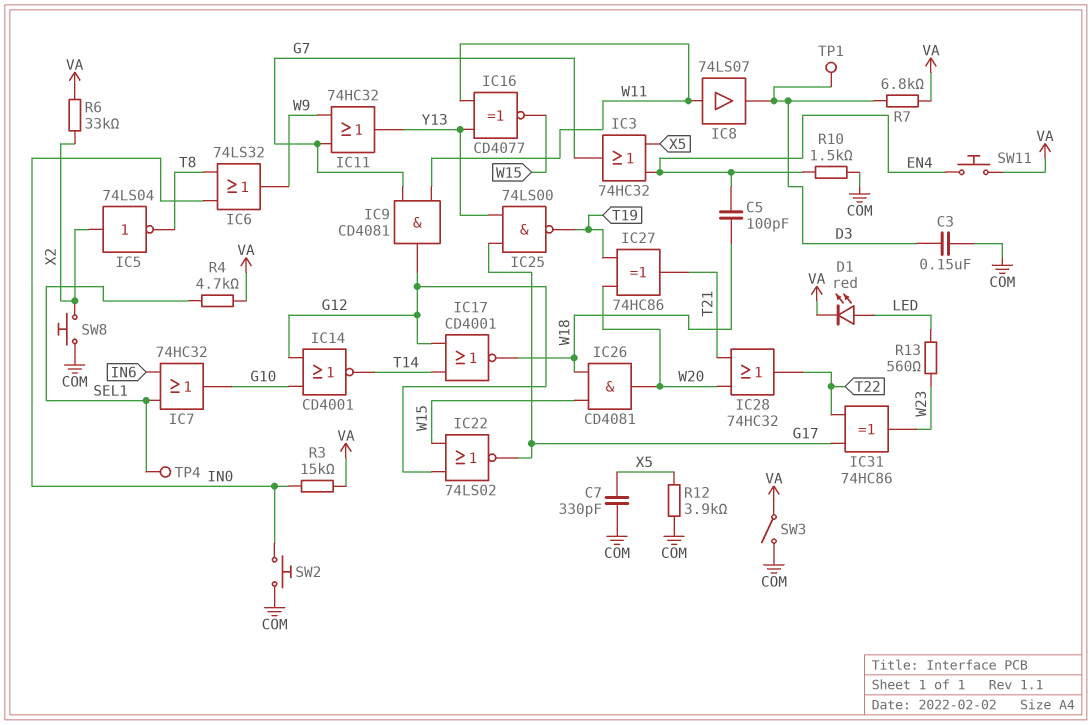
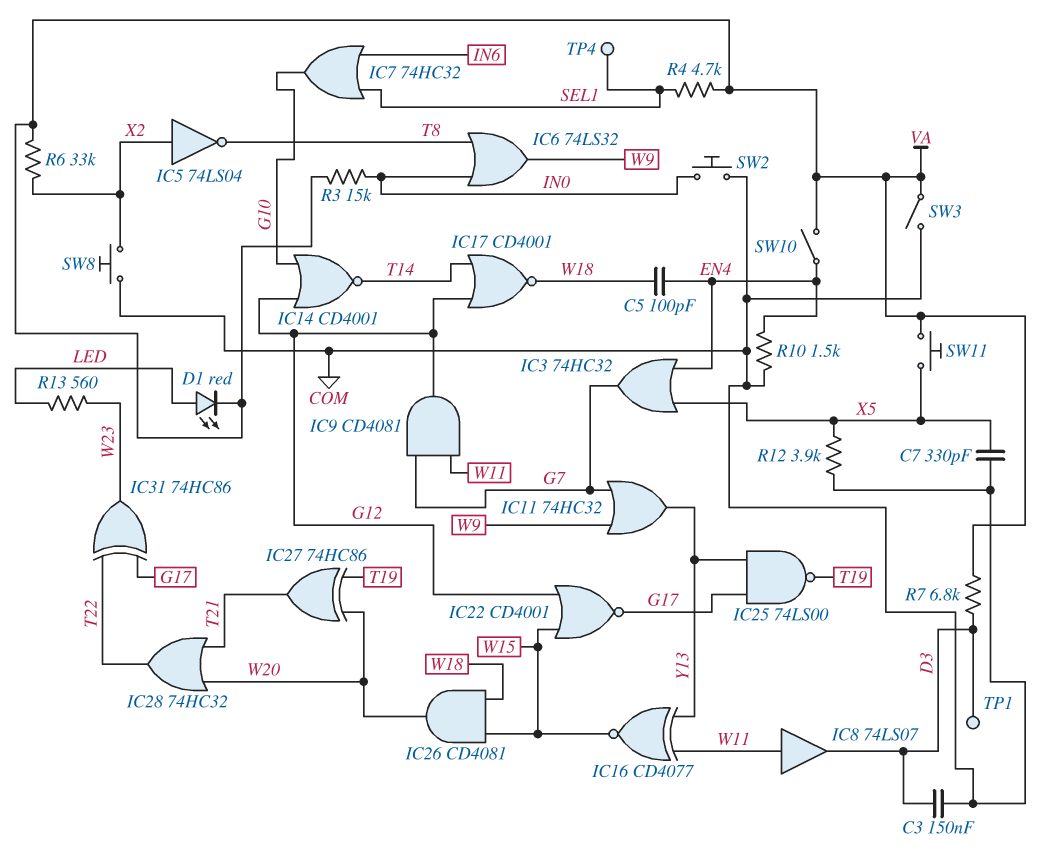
IC22: NOR 74LS02 (in G12, in W15, out G17) -> NOR CD4001 (in G12, in W15, out G17)
SW10: none -> switch (EN4, VA)
SW11: button (EN4, VA) -> button (VA, X5)

